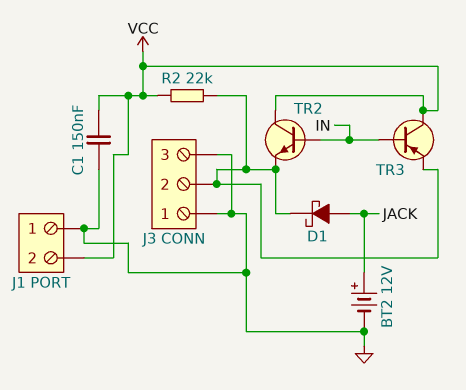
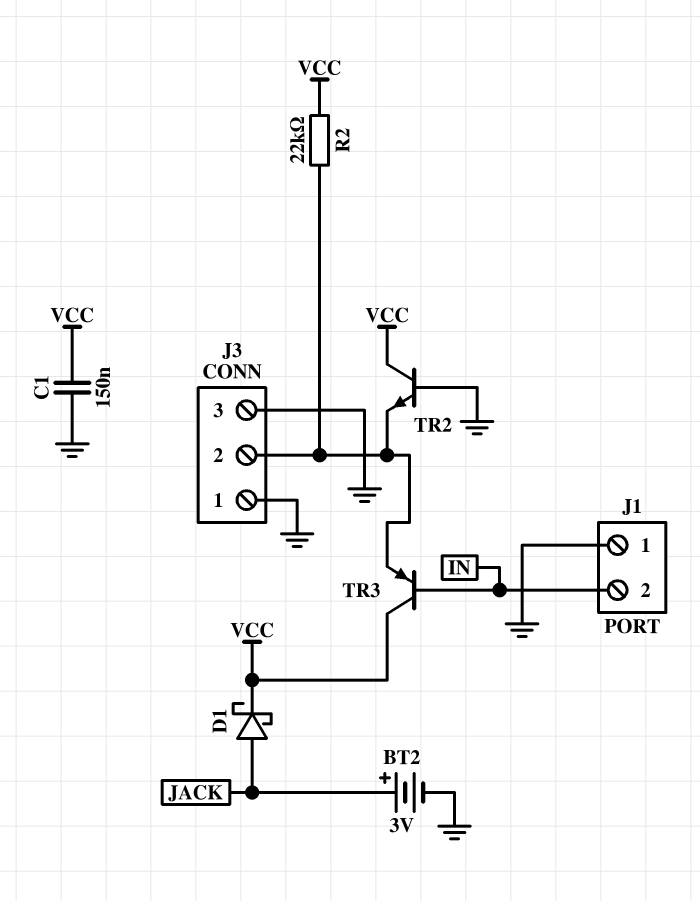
BT2: 12V (plus JACK, minus GND) -> 3V (plus JACK, minus GND)
D1: schottky (A JACK, K J3/2) -> schottky (A JACK, K VCC)
J1 pin 2: VCC -> IN
TR2: NPN (B IN, C VCC, E J3/2) -> NPN (B GND, C VCC, E J3/2)

